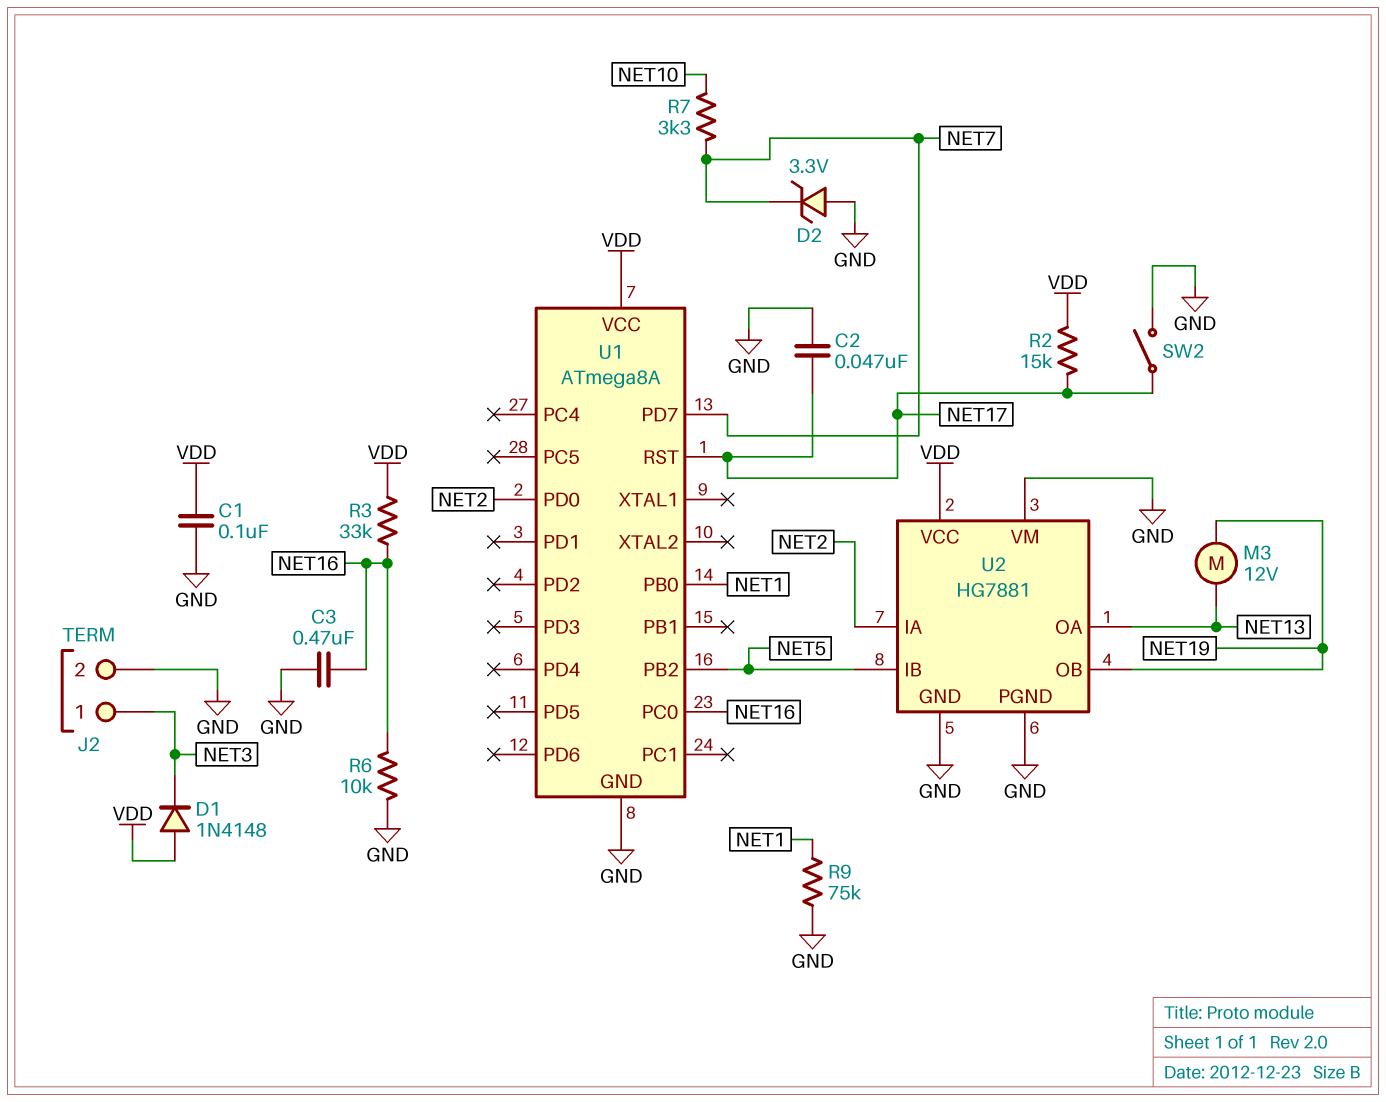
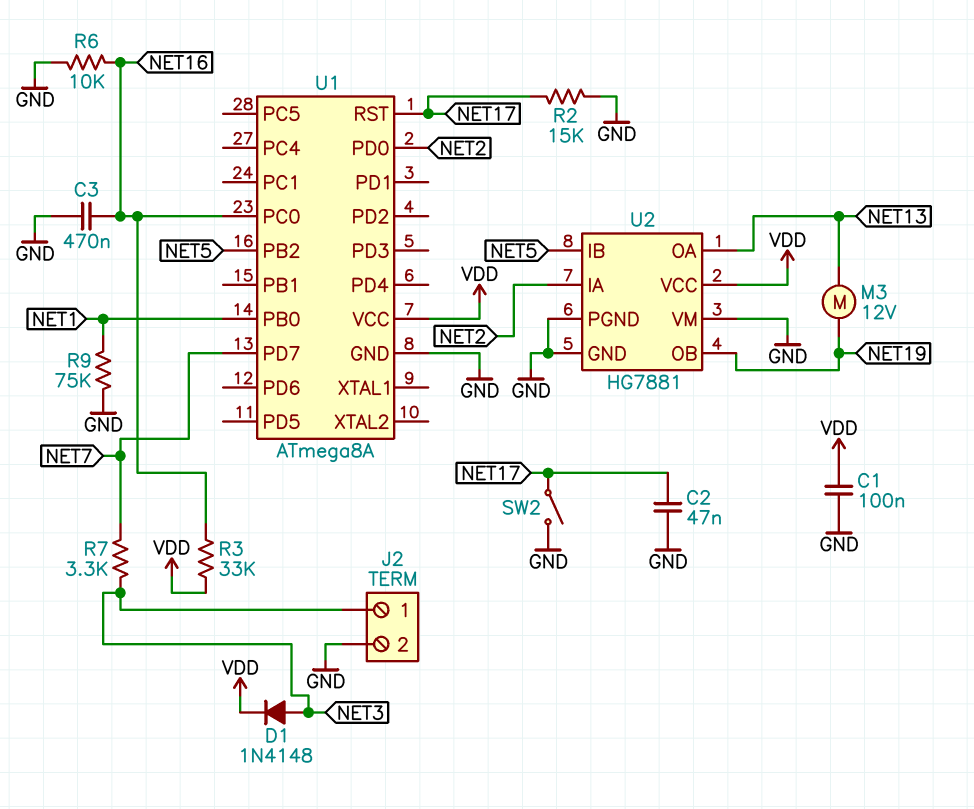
D1: diode 1N4148 (A VDD, K NET3) -> diode 1N4148 (A NET3, K VDD)
D2: zener 3.3V (A GND, K NET7) -> none
R2: 15k (NET17, VDD) -> 15k (GND, NET17)
R7: 3.3k (NET7, NET10) -> 3.3k (NET3, NET7)

